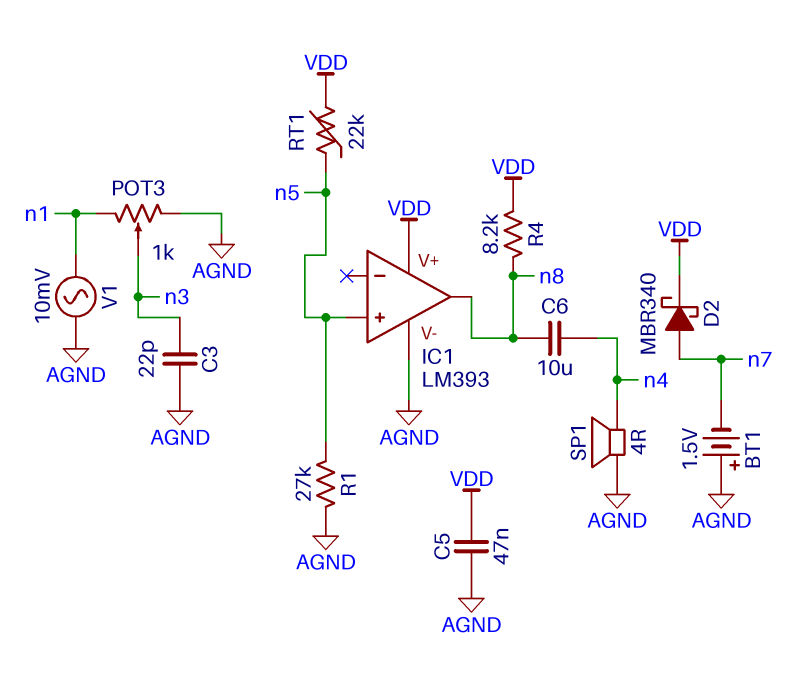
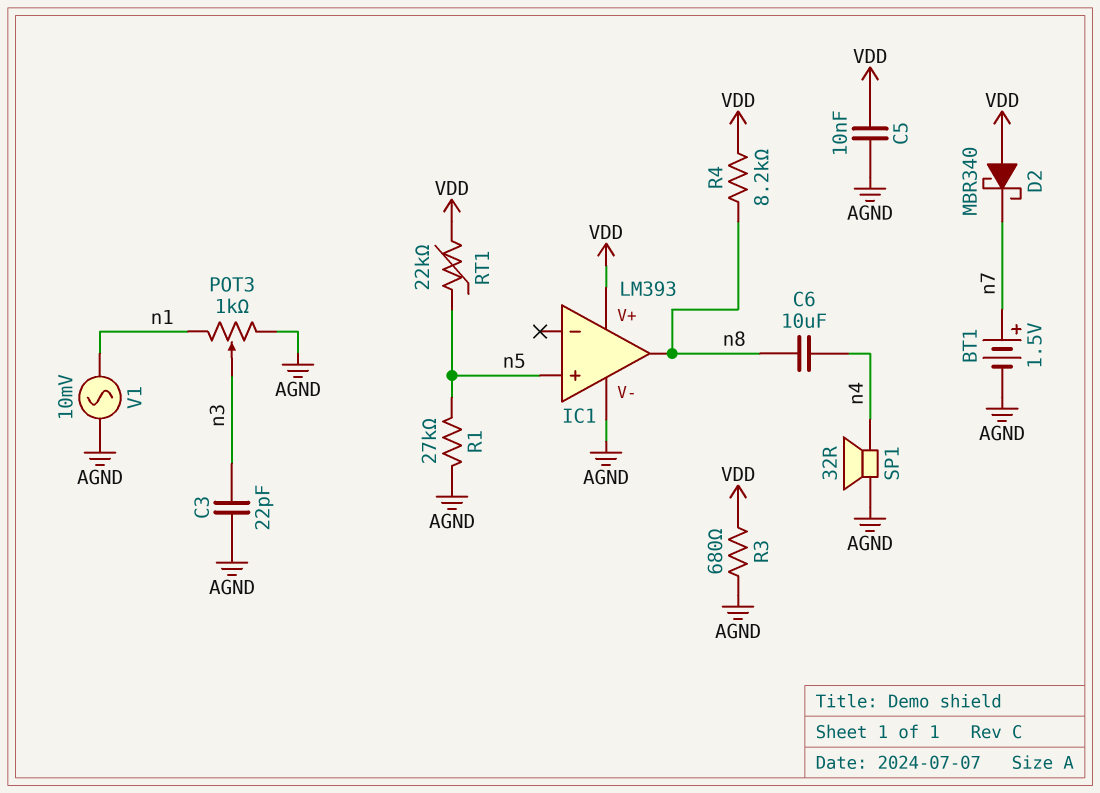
BT1: 1.5V (plus AGND, minus n7) -> 1.5V (plus n7, minus AGND)
C5: 47nF (AGND, VDD) -> 10nF (AGND, VDD)
D2: schottky MBR340 (A n7, K VDD) -> schottky MBR340 (A VDD, K n7)
R3: none -> 680 (AGND, VDD)
SP1: speaker 4R (AGND, n4) -> speaker 32R (AGND, n4)

